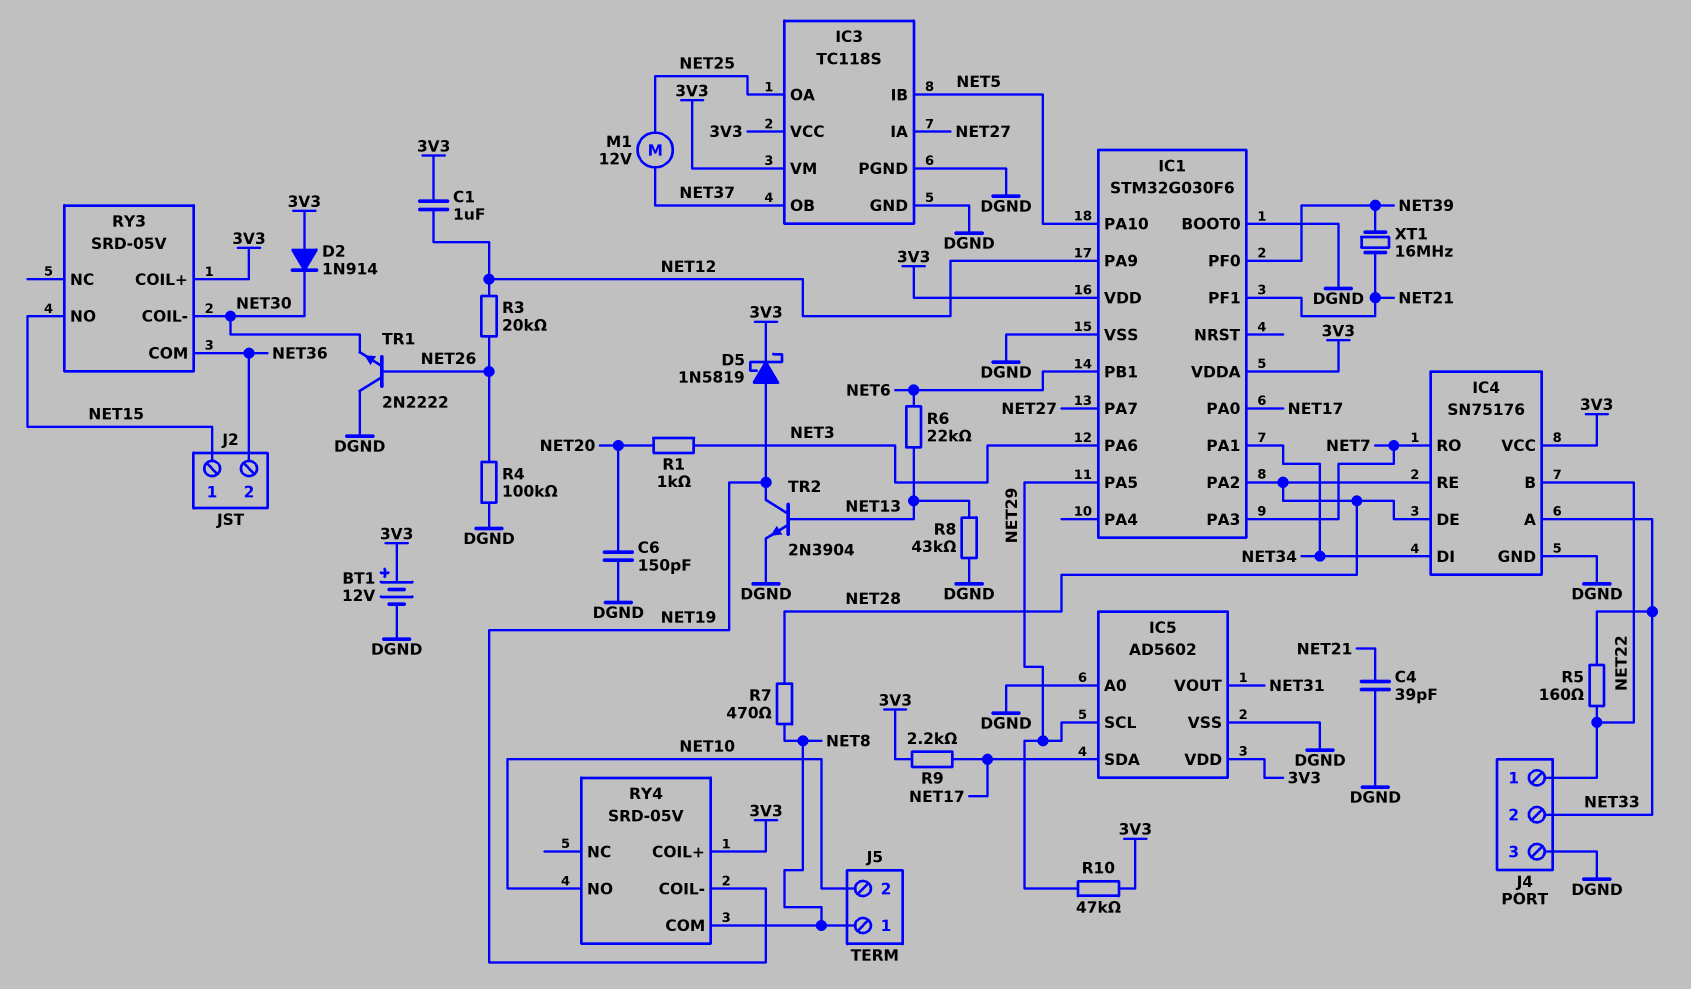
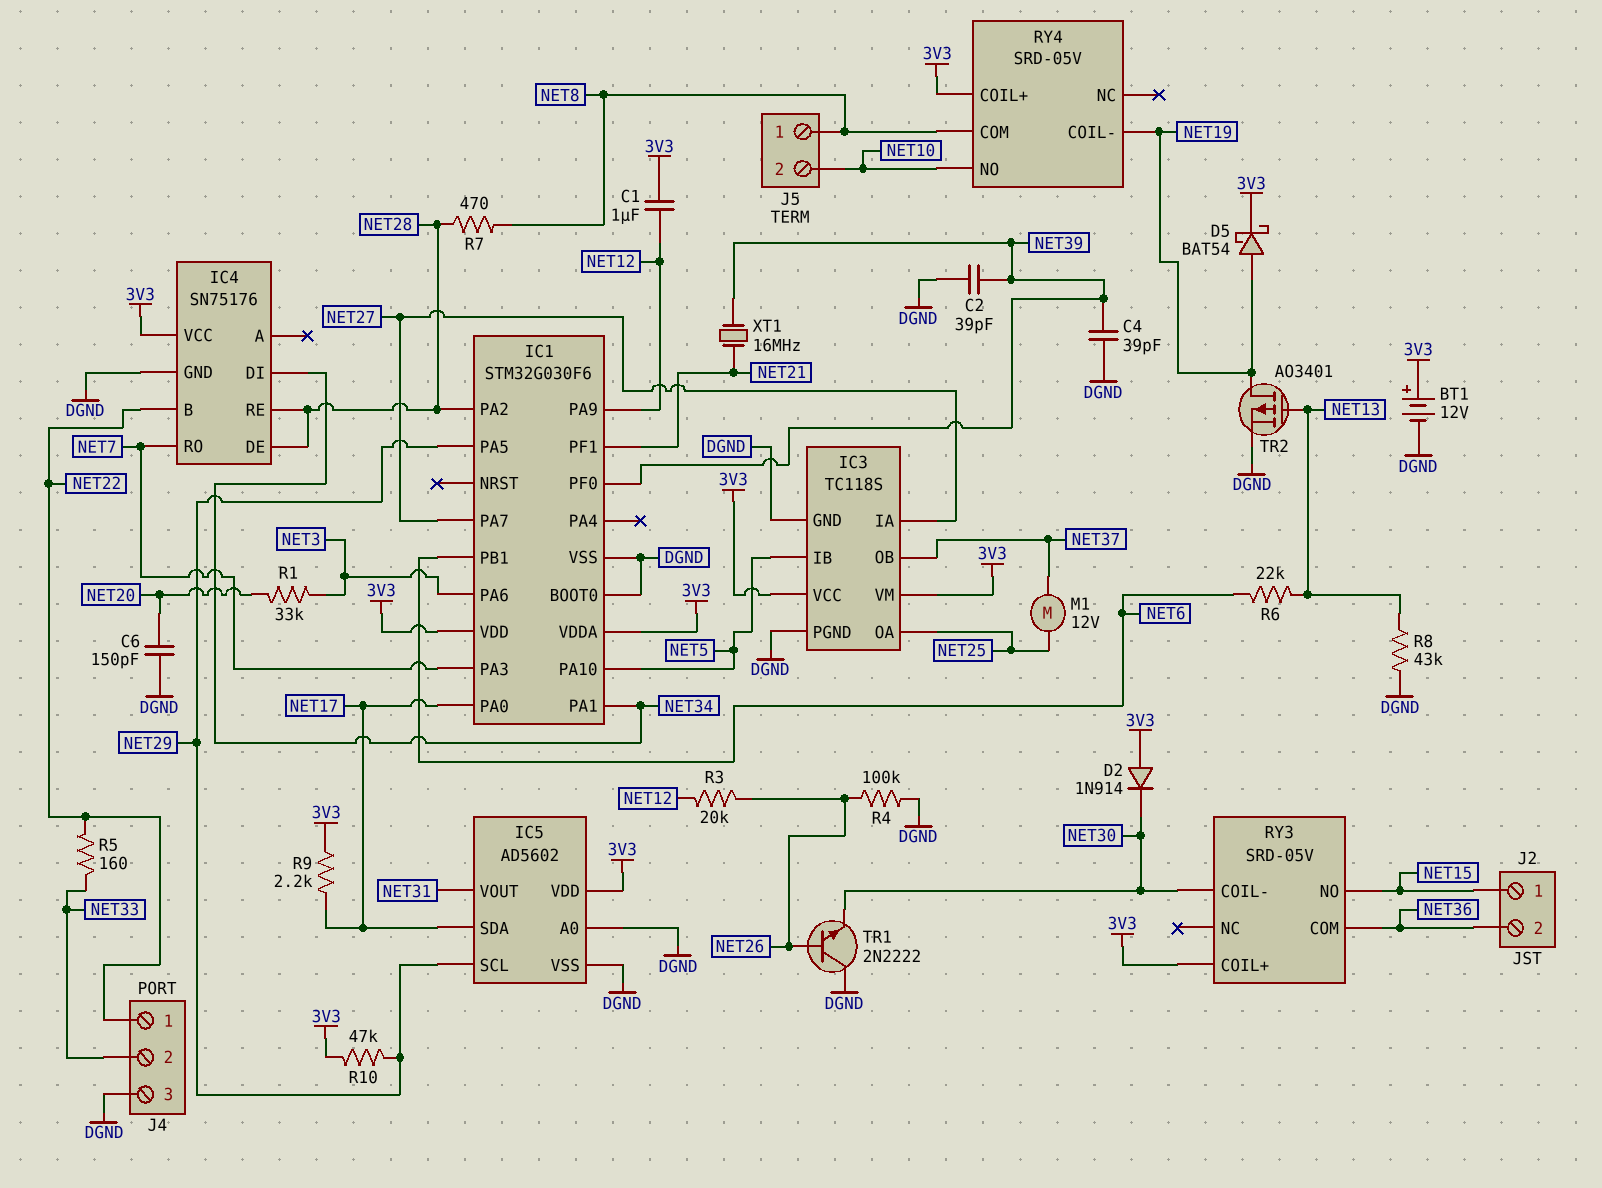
C2: none -> 39pF (DGND, NET39)
C4: 39pF (DGND, NET21) -> 39pF (DGND, NET39)
D5: schottky 1N5819 (A NET19, K 3V3) -> schottky BAT54 (A NET19, K 3V3)
IC4 pin A: NET33 -> none
R1: 1k (NET3, NET20) -> 33k (NET3, NET20)
TR2: NPN 2N3904 (B NET13, C NET19, E DGND) -> PMOS AO3401 (G NET13, D NET19, S DGND)

